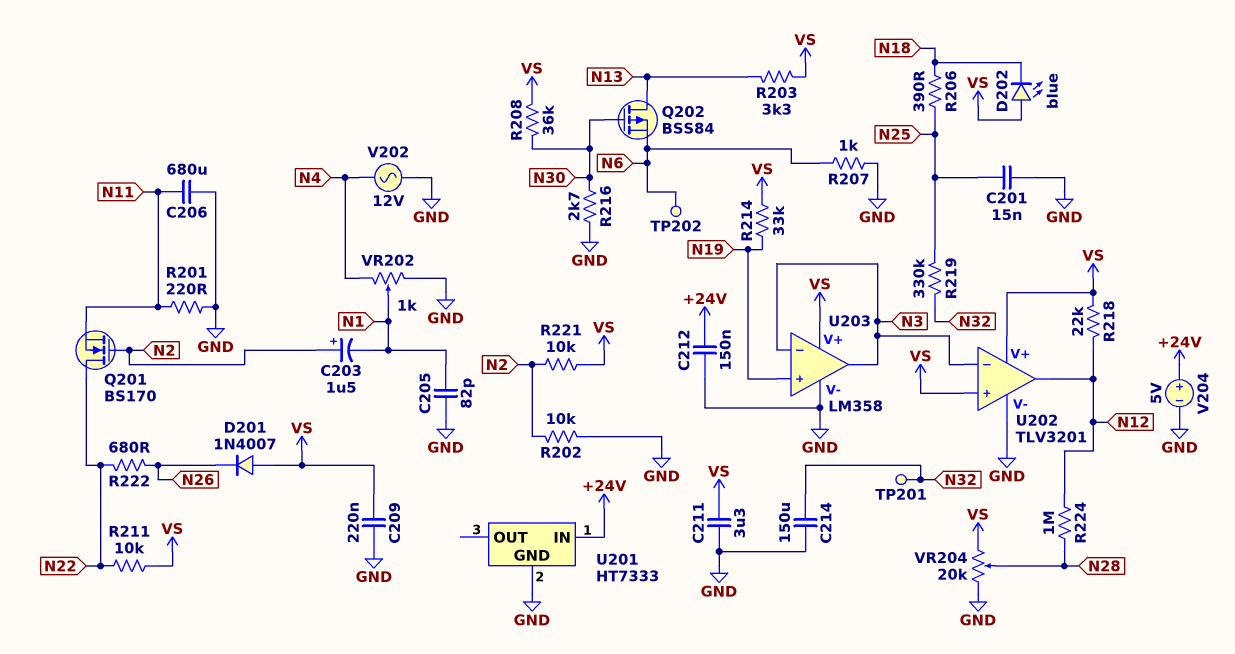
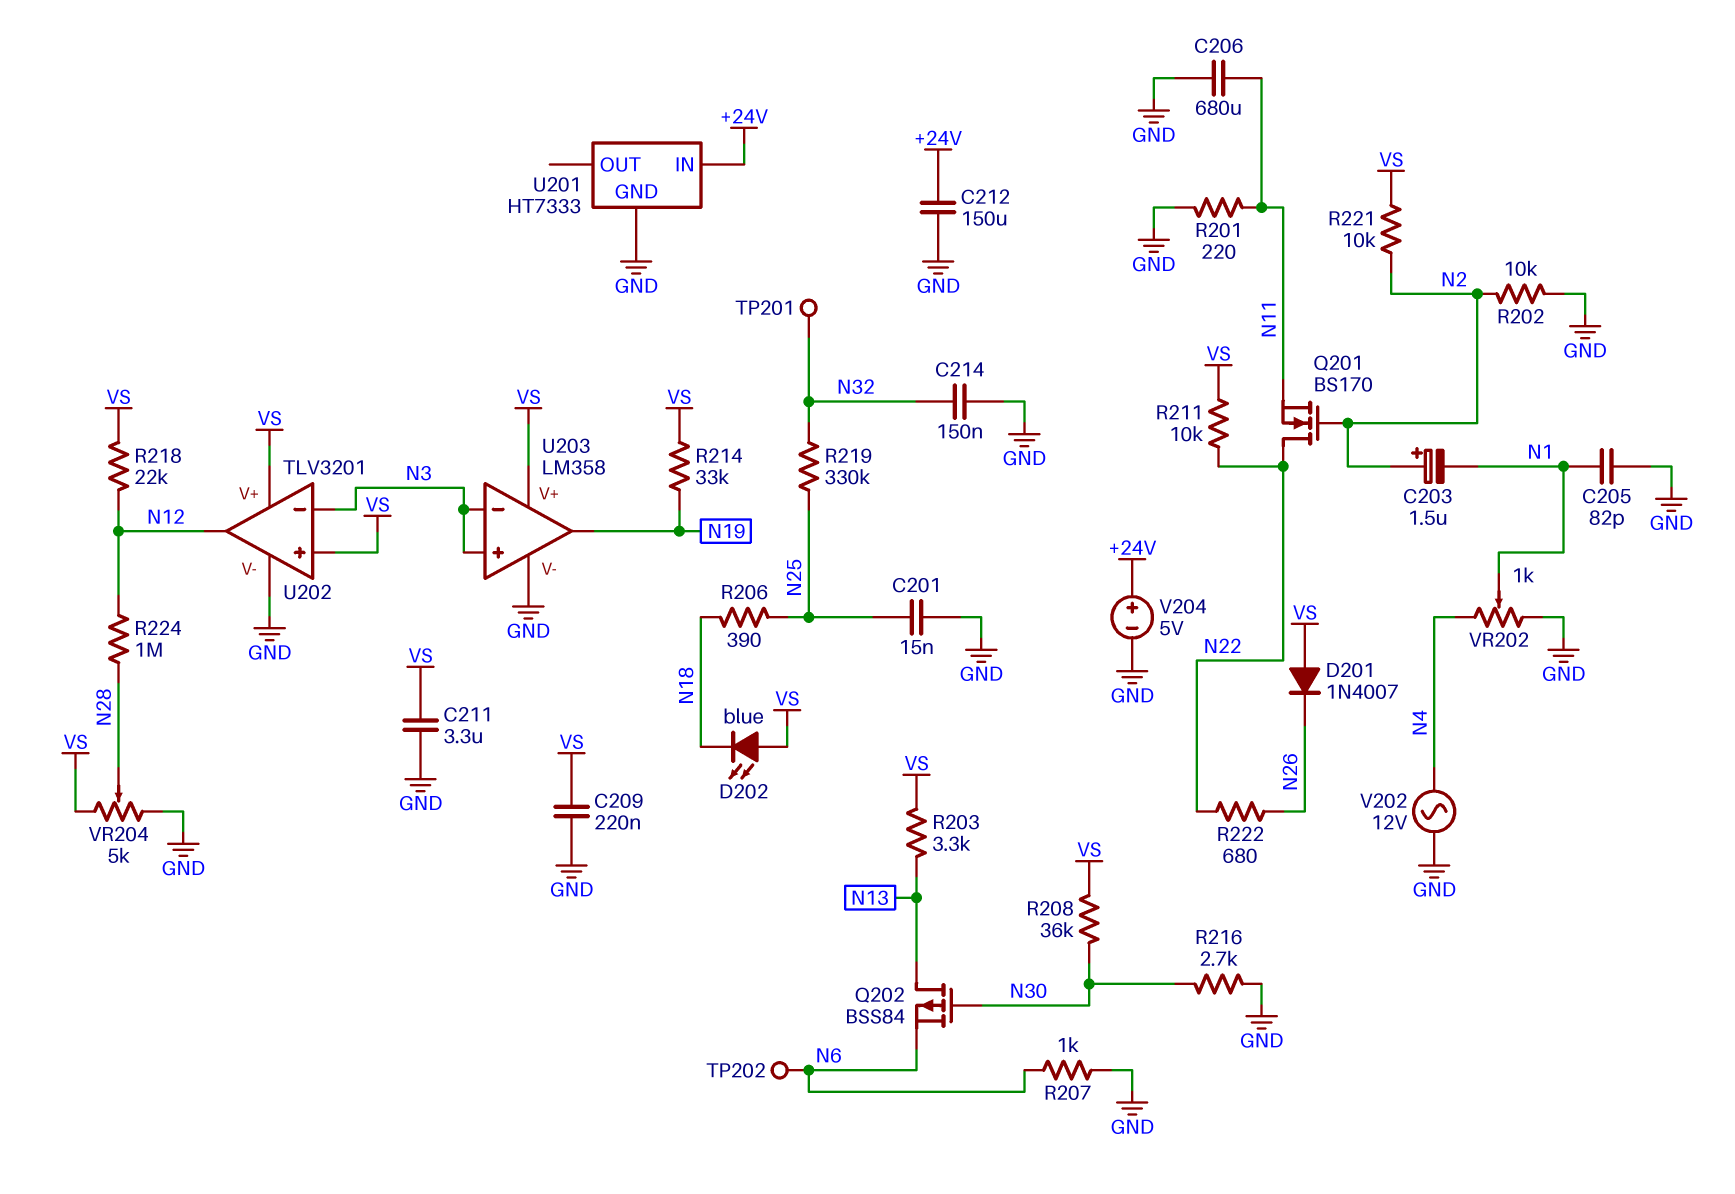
C212: 150nF (+24V, GND) -> 150uF (+24V, GND)
C214: 150uF (GND, N32) -> 150nF (GND, N32)
U203 pin in+: N19 -> N3
U203 pin out: N3 -> N19
VR204: 20k (GND, VS, wiper N28) -> 5k (GND, VS, wiper N28)

